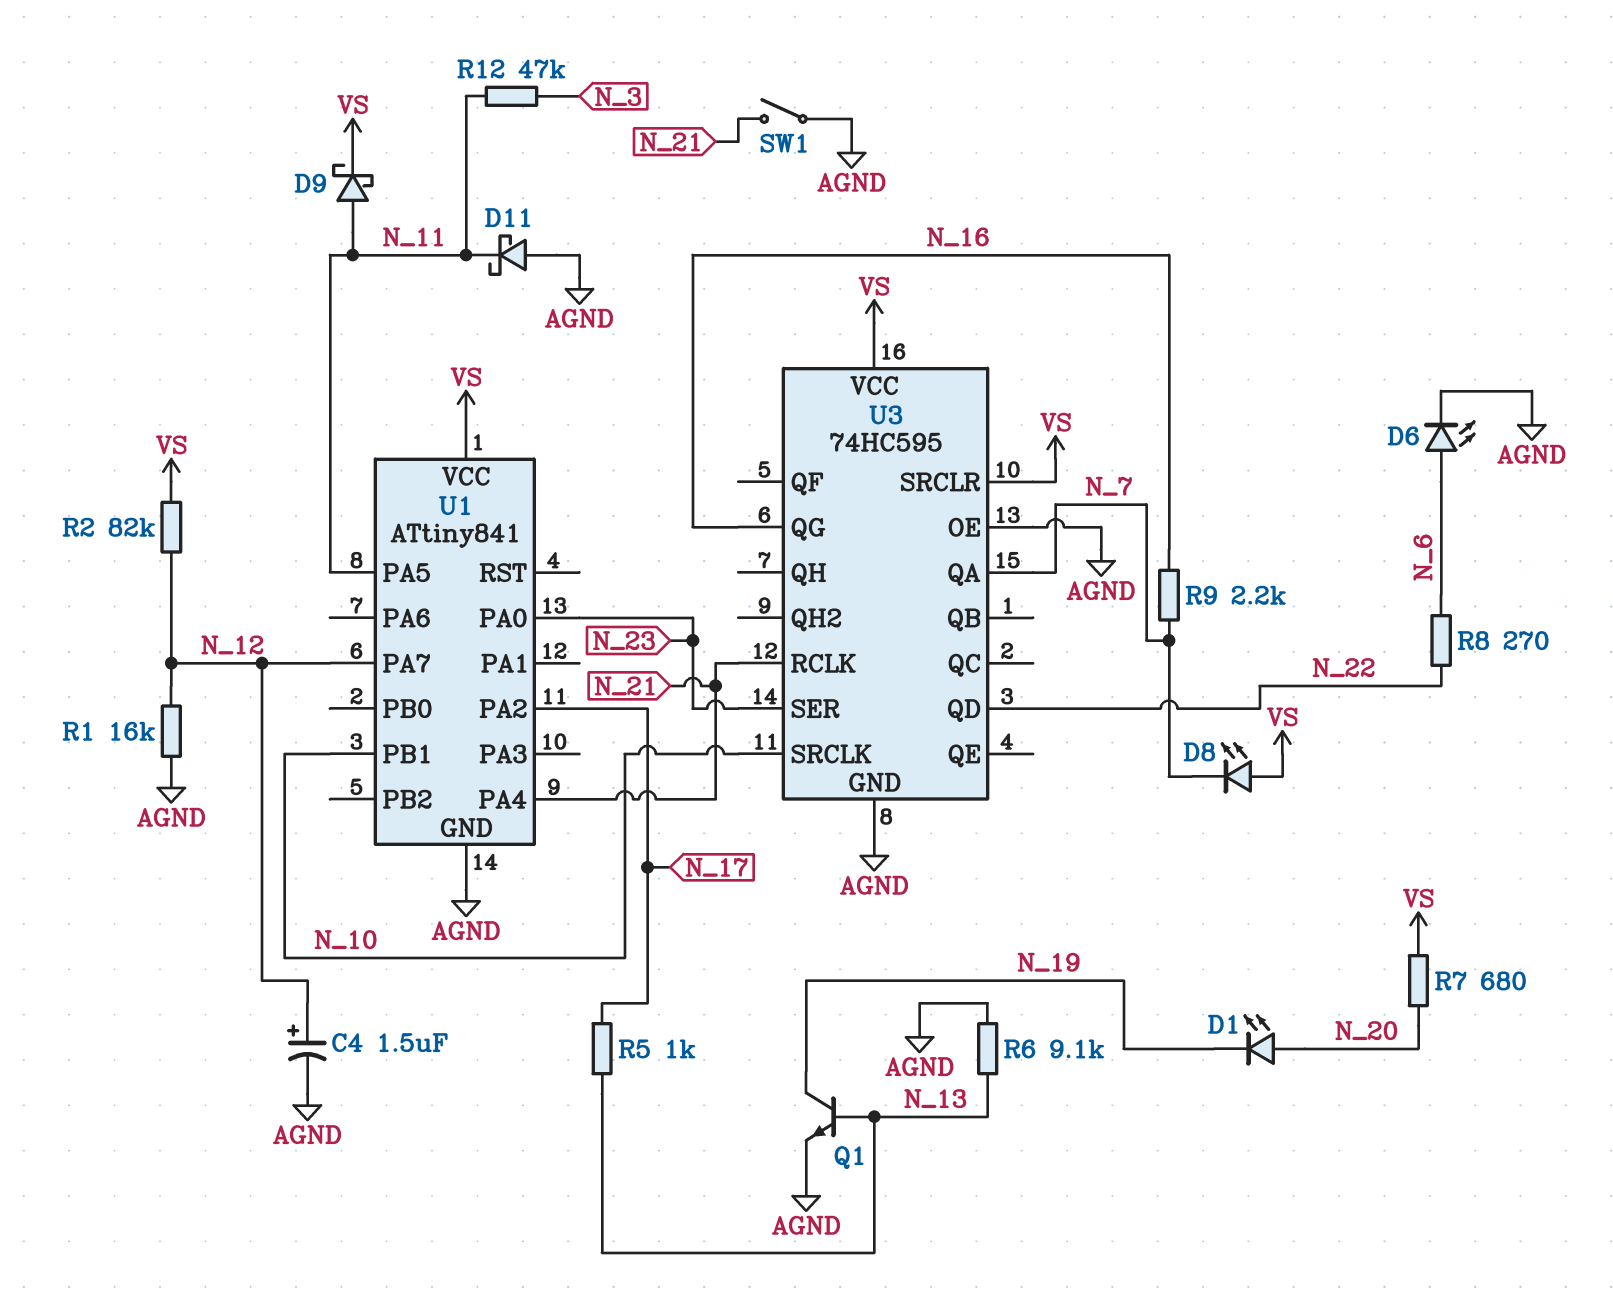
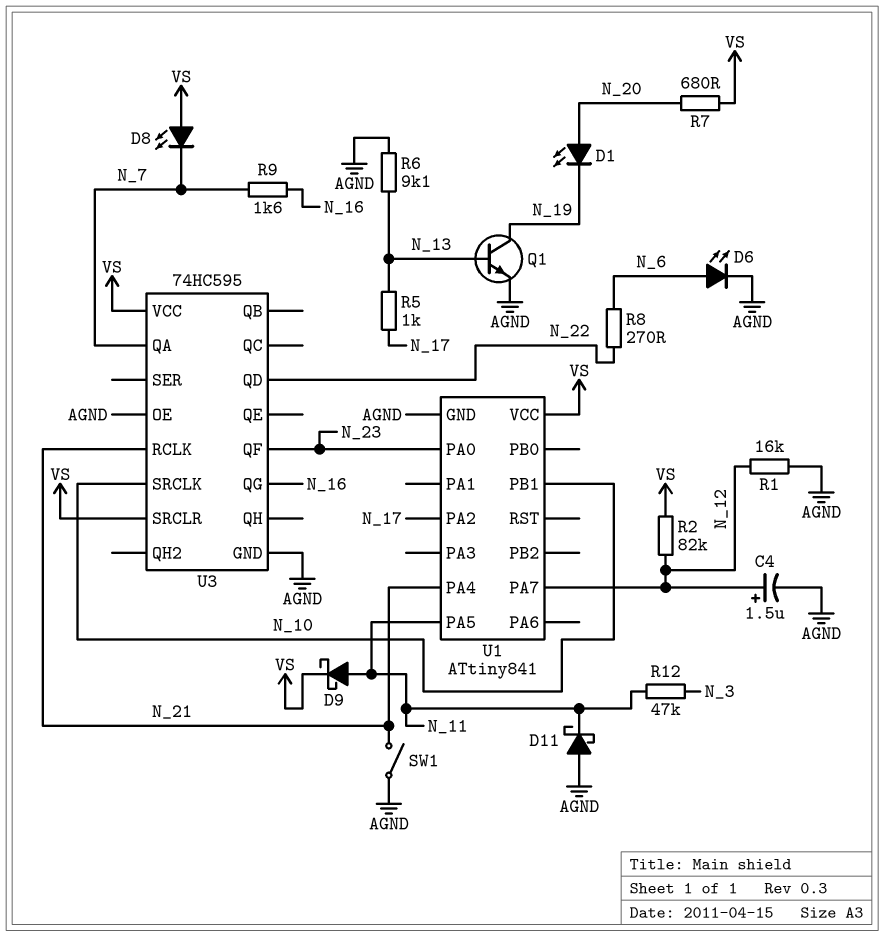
R9: 2.2k (N_7, N_16) -> 1.6k (N_7, N_16)
U3 pin QF: none -> N_23
U3 pin SER: N_23 -> none

